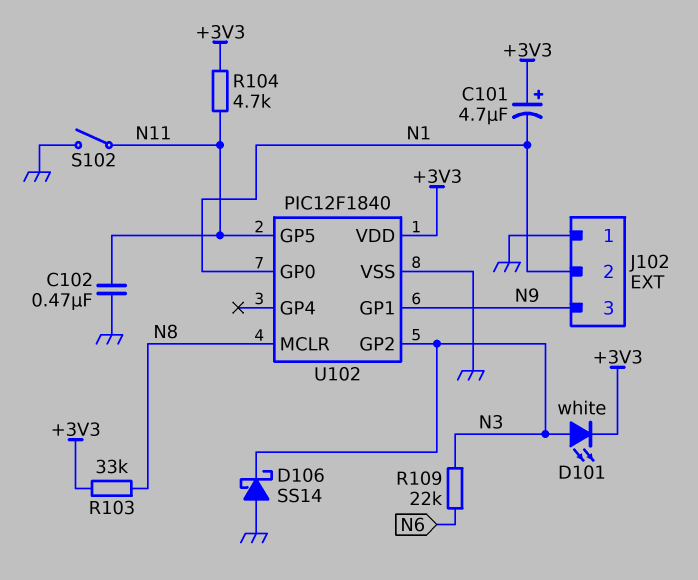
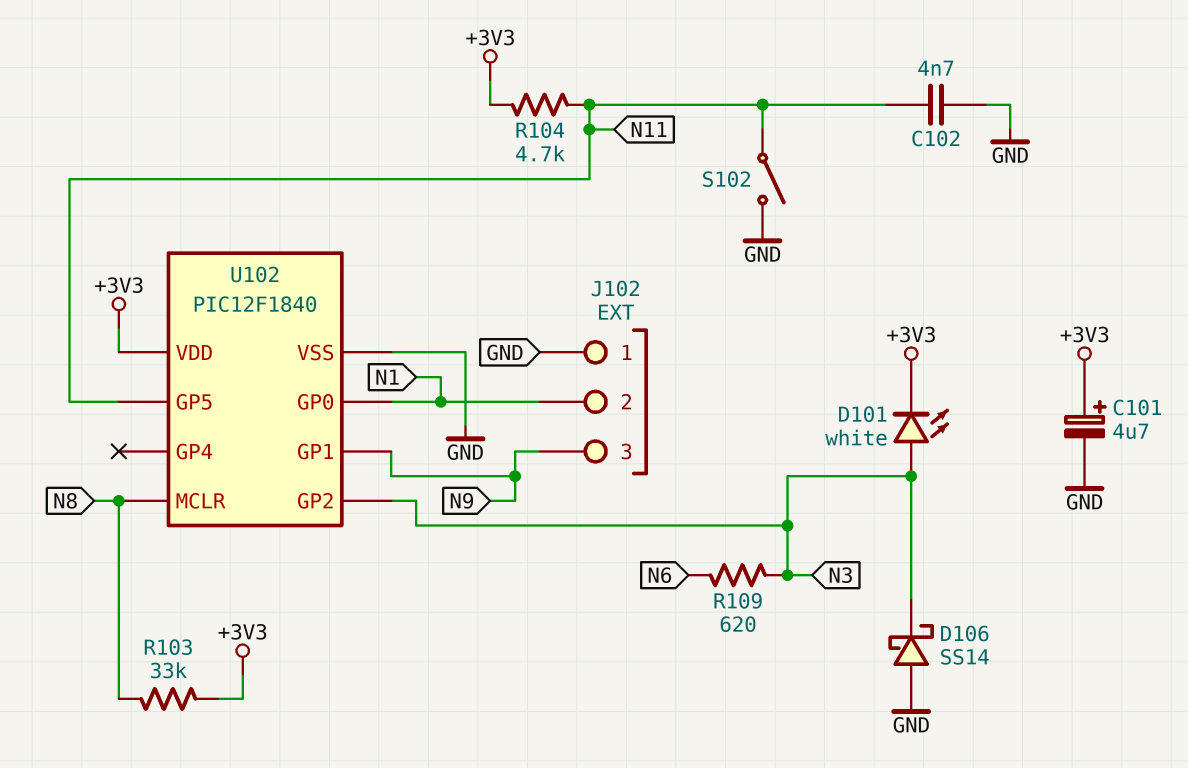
C101: 4.7uF (plus +3V3, minus N1) -> 4.7uF (plus +3V3, minus GND)
C102: 470nF (GND, N11) -> 4.7nF (GND, N11)
R109: 22k (N3, N6) -> 620 (N3, N6)

